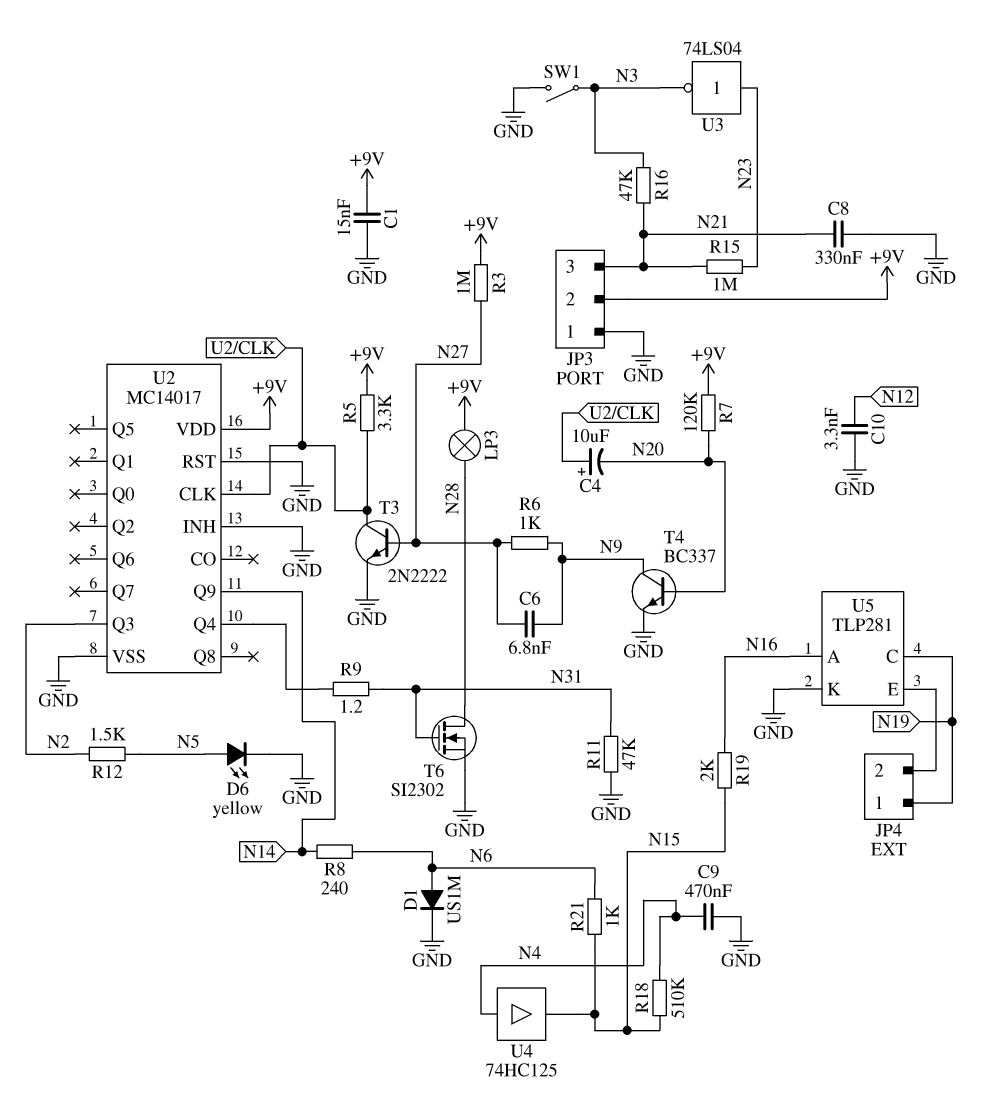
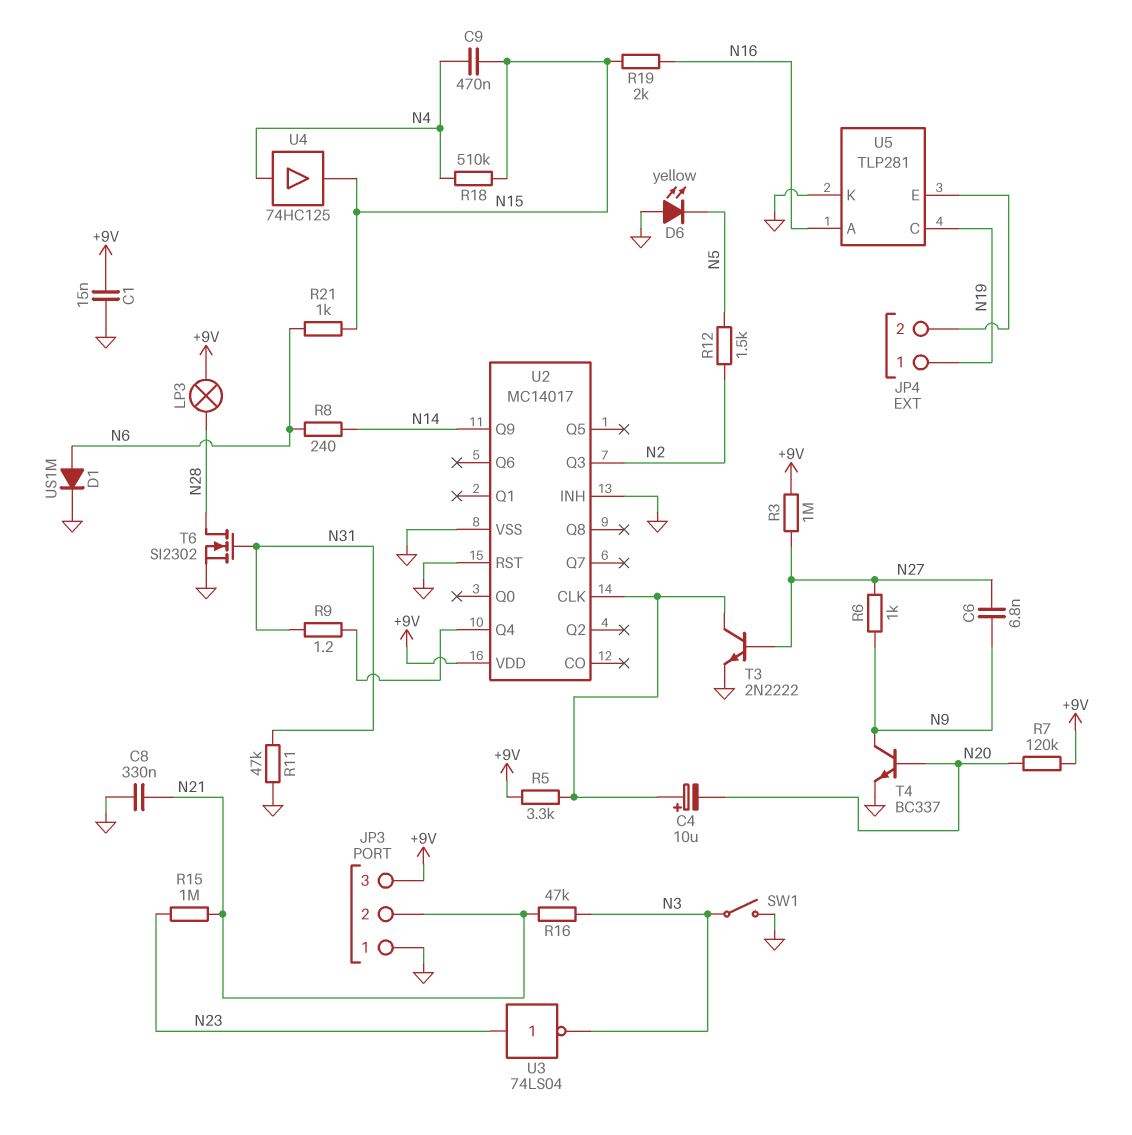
C9: 470nF (GND, N4) -> 470nF (N4, N15)
C10: 3.3nF (GND, N12) -> none
D6: LED yellow (A N5, K GND) -> LED yellow (A GND, K N5)
JP3 pin 2: +9V -> N21
JP3 pin 3: N21 -> +9V

